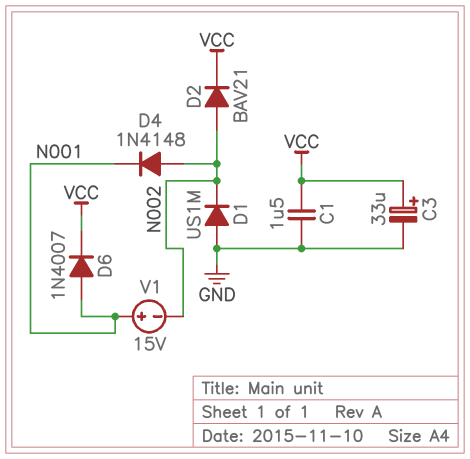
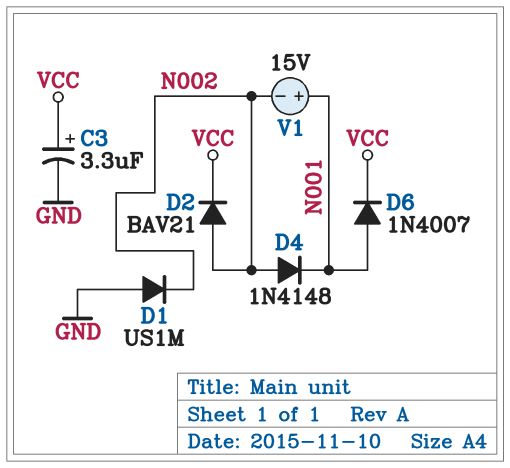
C1: 1.5uF (GND, VCC) -> none
C3: 33uF (plus VCC, minus GND) -> 3.3uF (plus VCC, minus GND)

